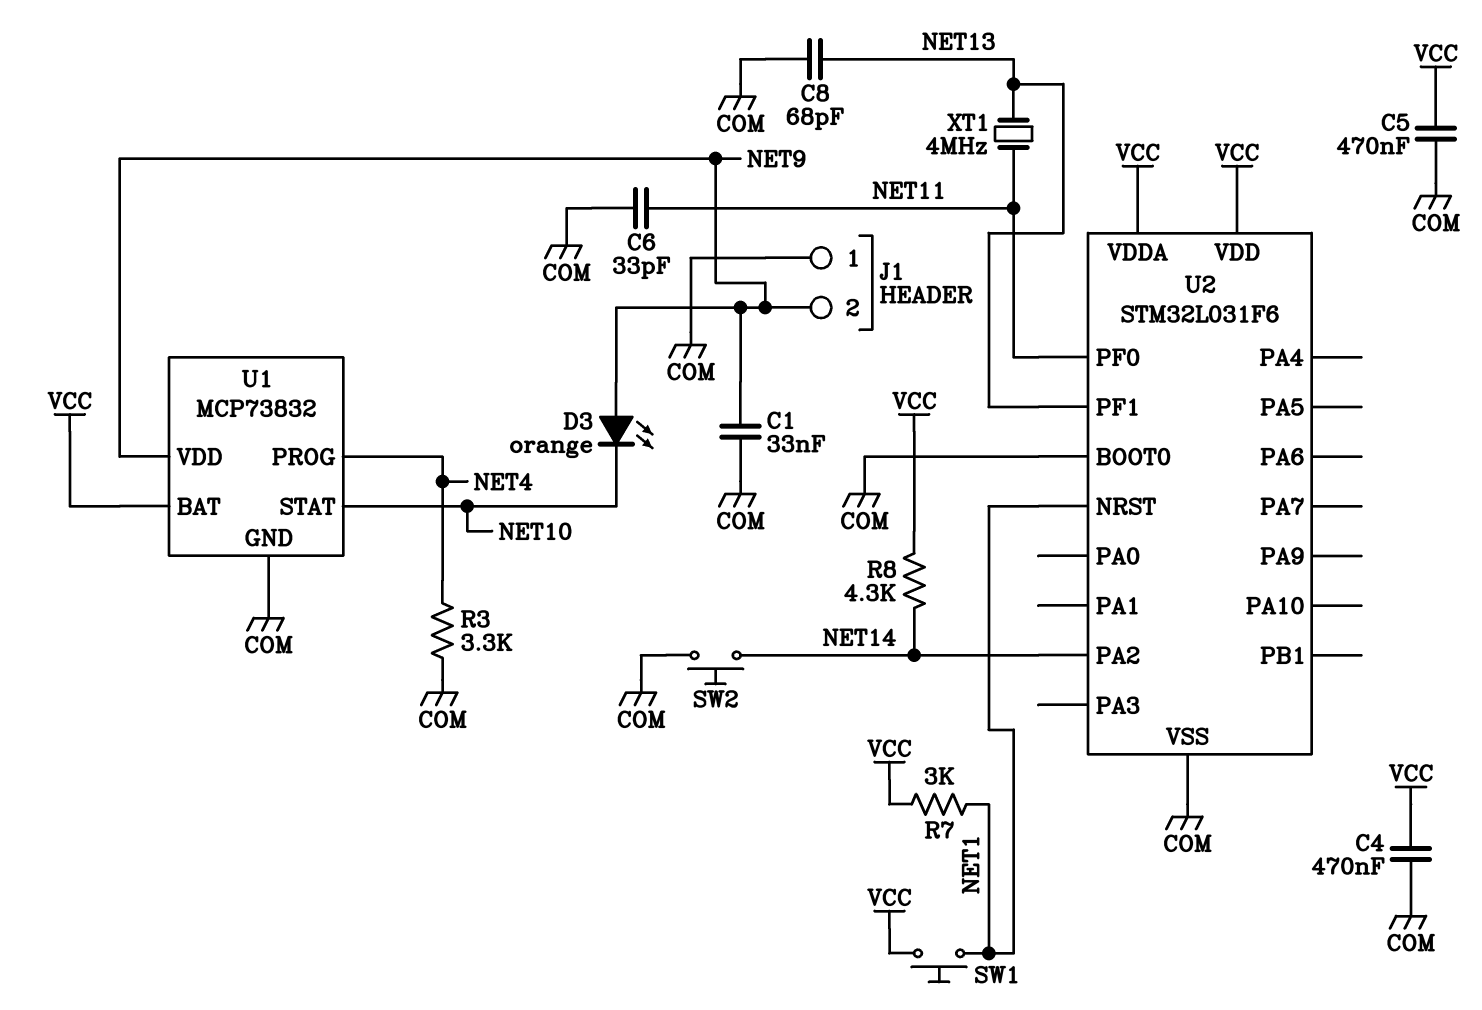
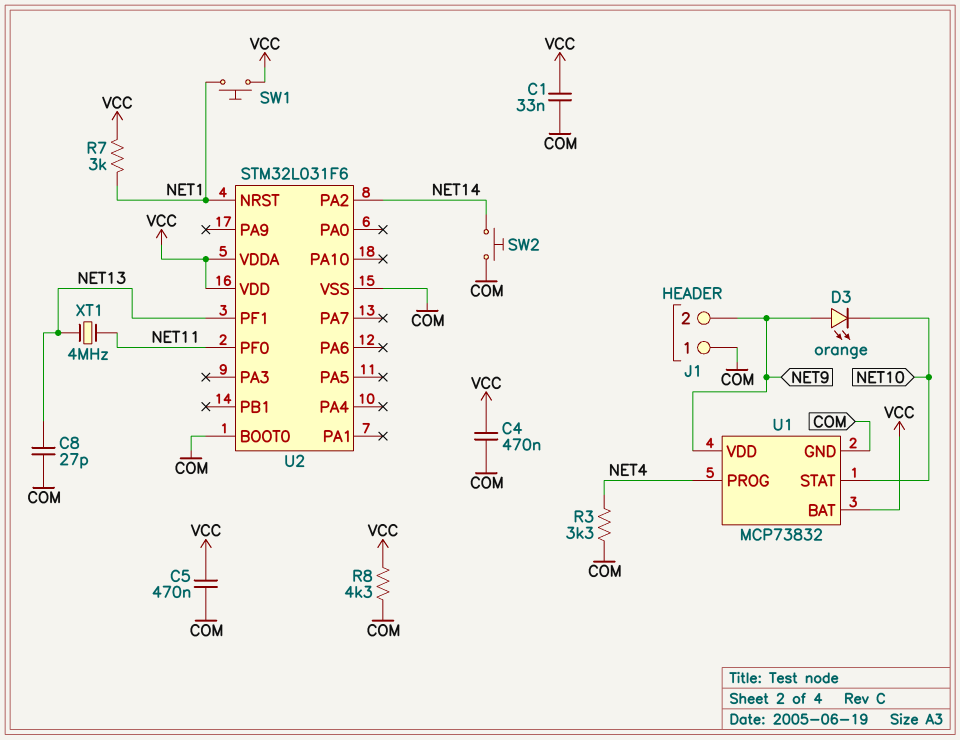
C1: 33nF (COM, NET9) -> 33nF (COM, VCC)
C6: 33pF (COM, NET11) -> none
C8: 68pF (COM, NET13) -> 27pF (COM, NET13)
R8: 4.3k (NET14, VCC) -> 4.3k (COM, VCC)

